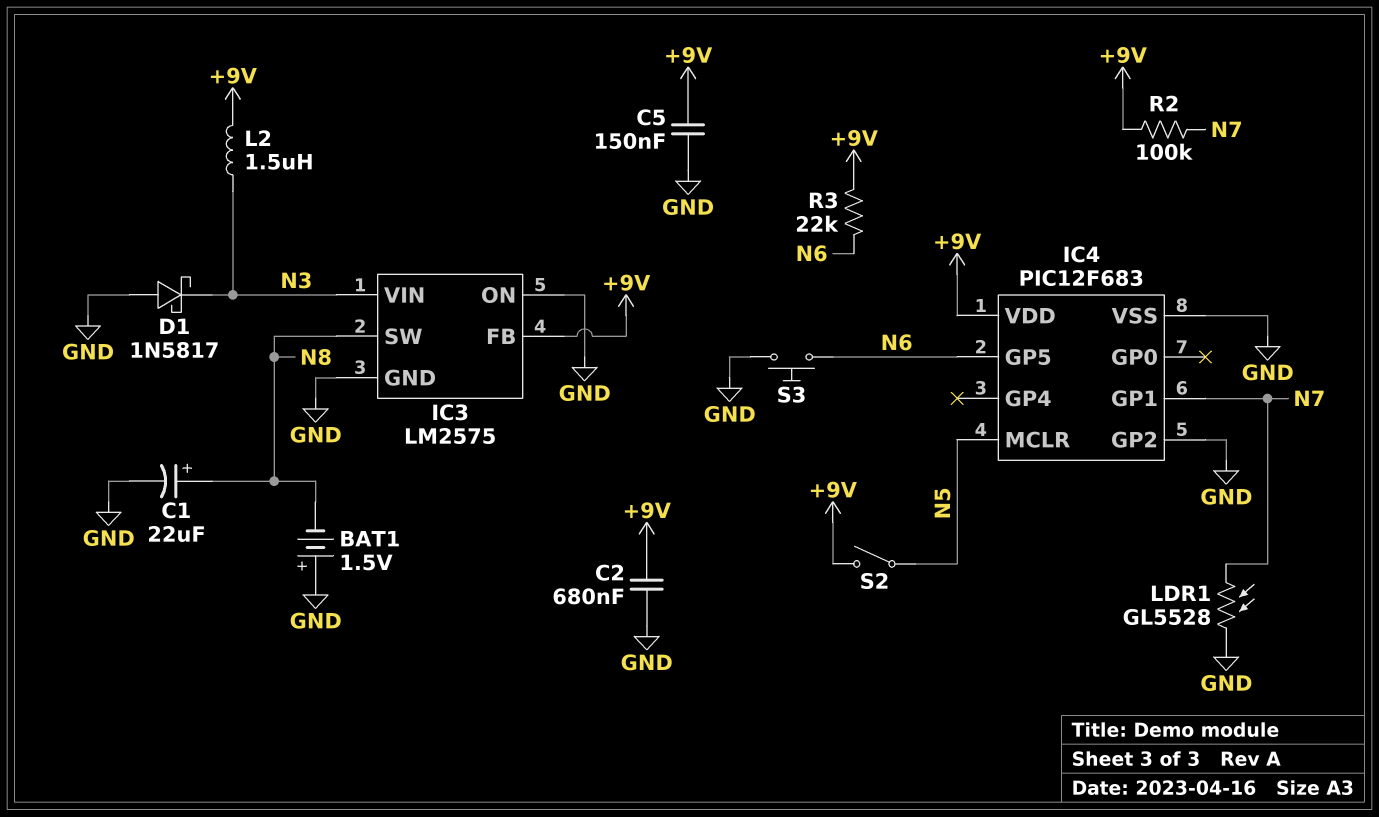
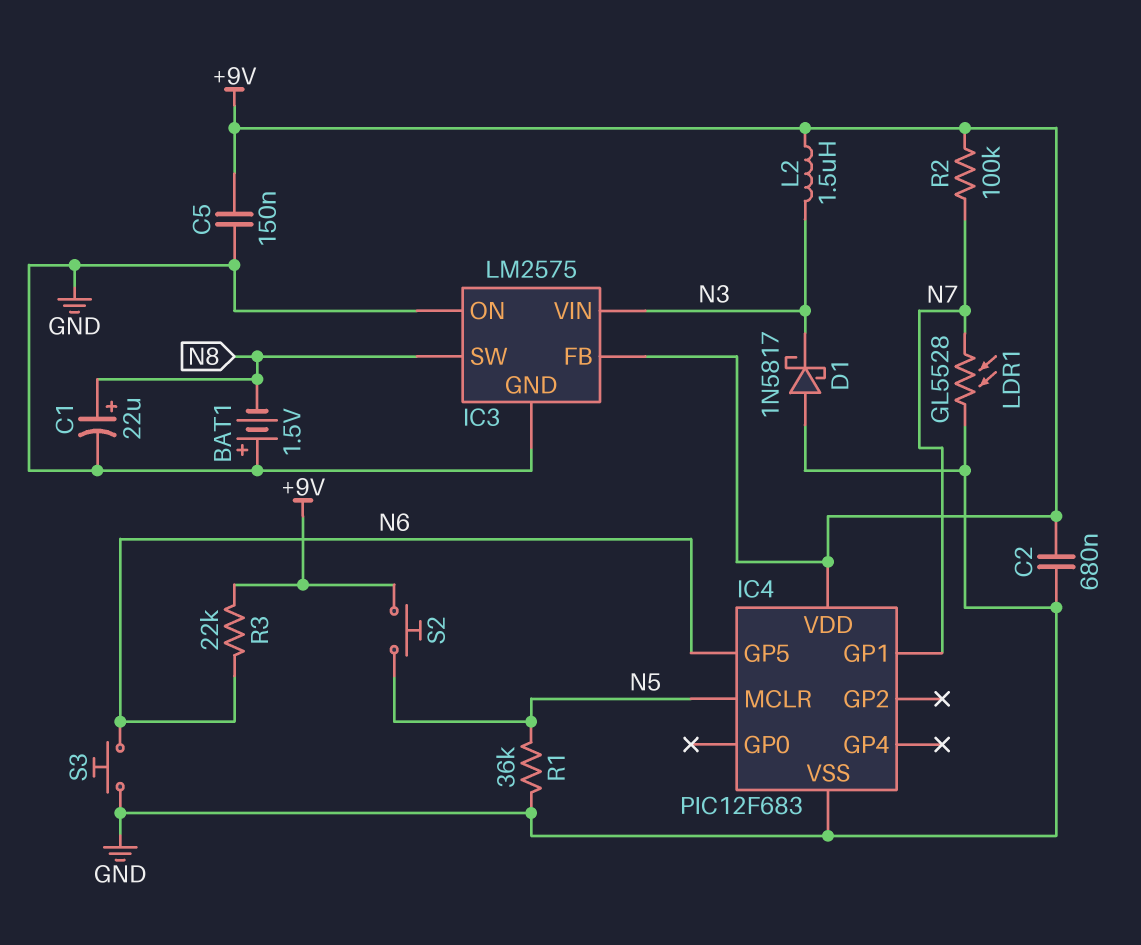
IC4 pin GP2: GND -> none
R1: none -> 36k (GND, N5)
S2: switch (+9V, N5) -> button (+9V, N5)

